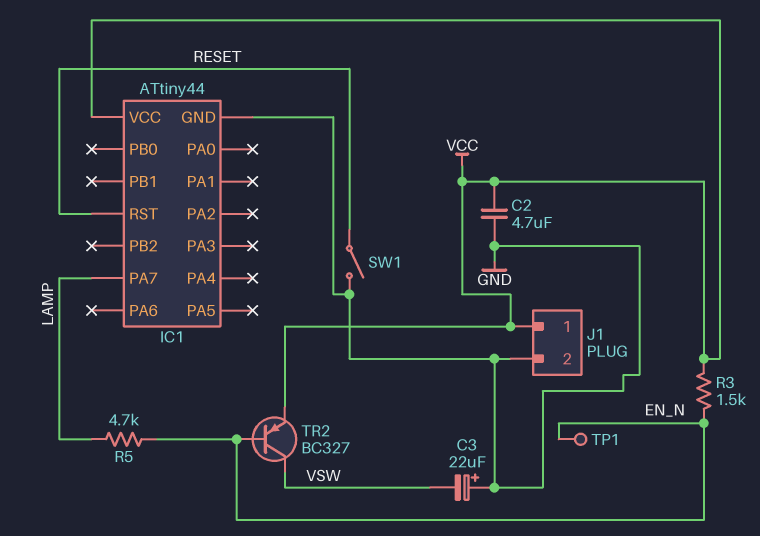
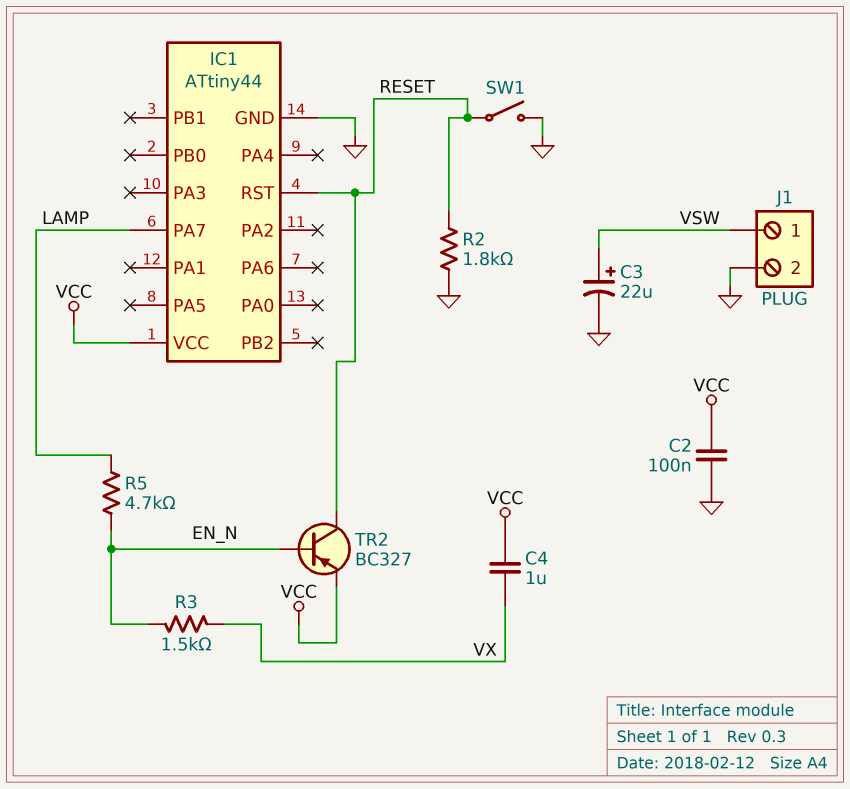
C2: 4.7uF (GND, VCC) -> 100nF (GND, VCC)
C3: 22uF (plus GND, minus VSW) -> 22uF (plus VSW, minus GND)
C4: none -> 1uF (VCC, VX)
J1 pin 1: VCC -> VSW
R2: none -> 1.8k (GND, RESET)
R3: 1.5k (EN_N, VCC) -> 1.5k (EN_N, VX)
TP1: test point (EN_N) -> none
TR2: PNP BC327 (B EN_N, C VSW, E VCC) -> PNP BC327 (B EN_N, C RESET, E VCC)

